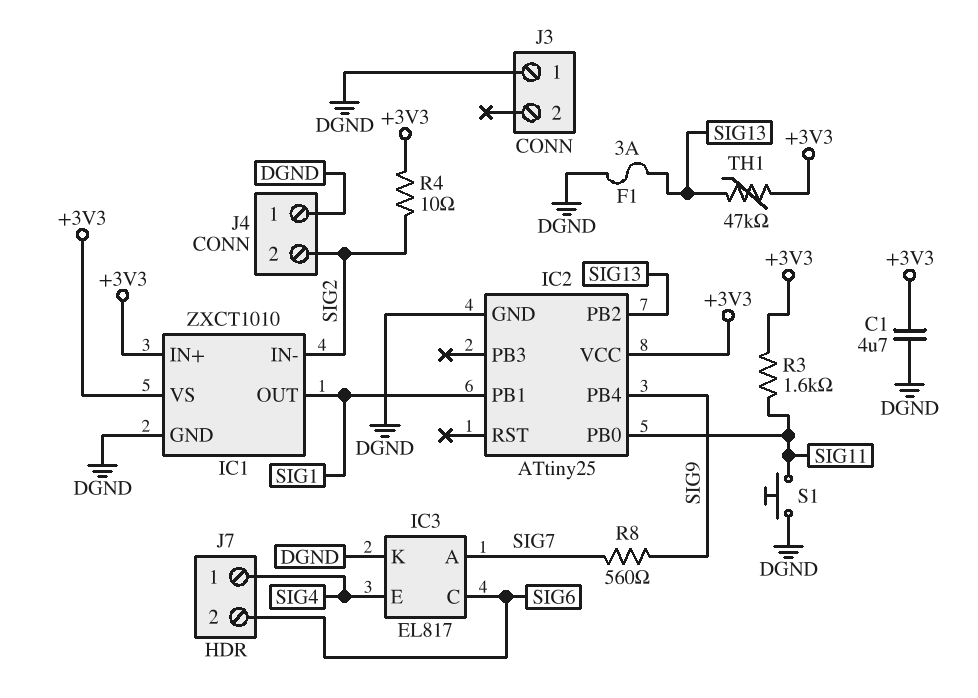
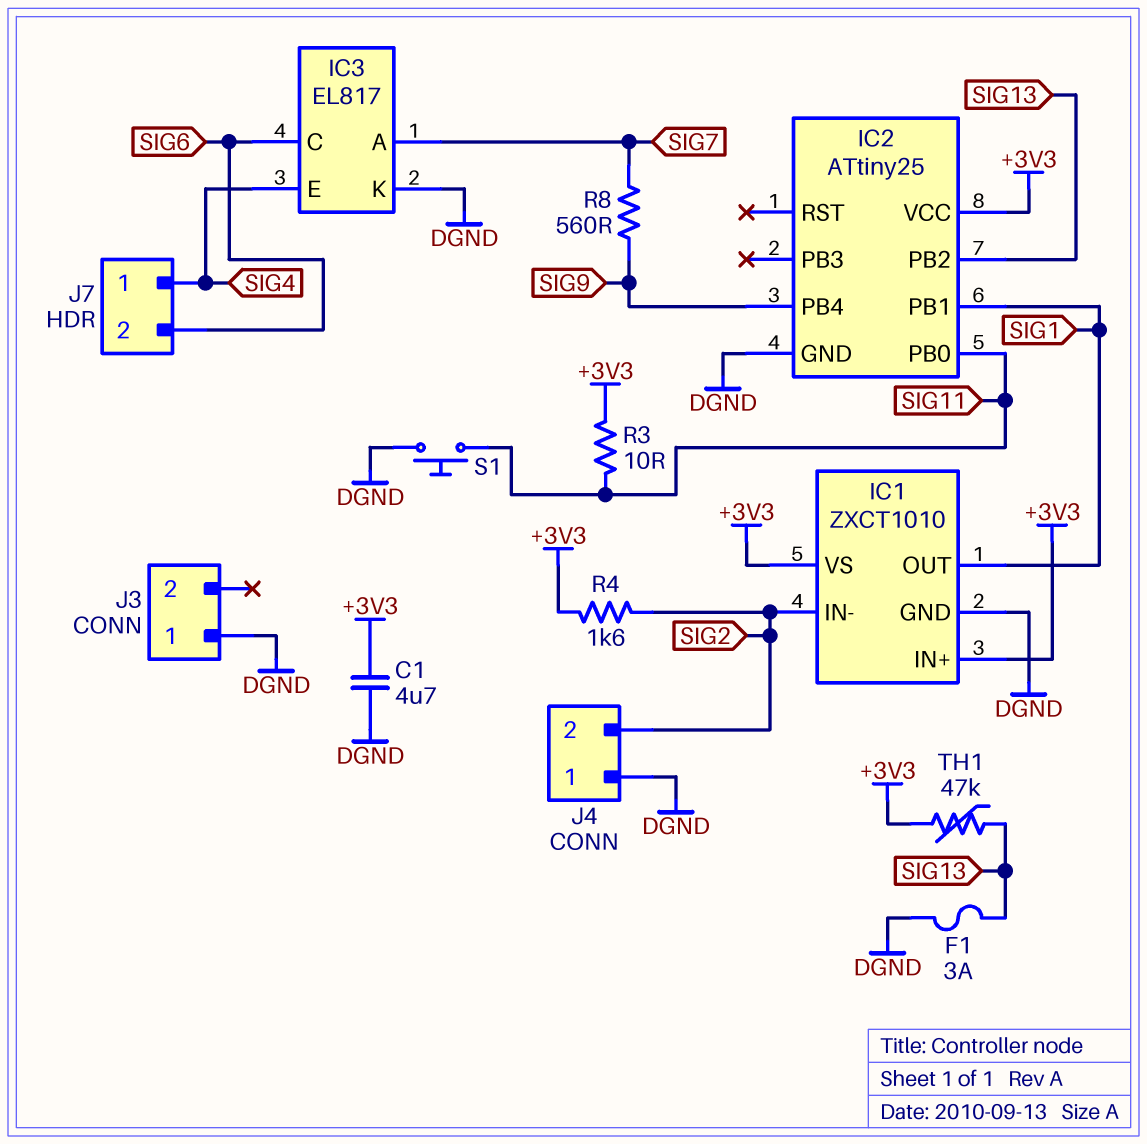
R3: 1.6k (+3V3, SIG11) -> 10 (+3V3, SIG11)
R4: 10 (+3V3, SIG2) -> 1.6k (+3V3, SIG2)

